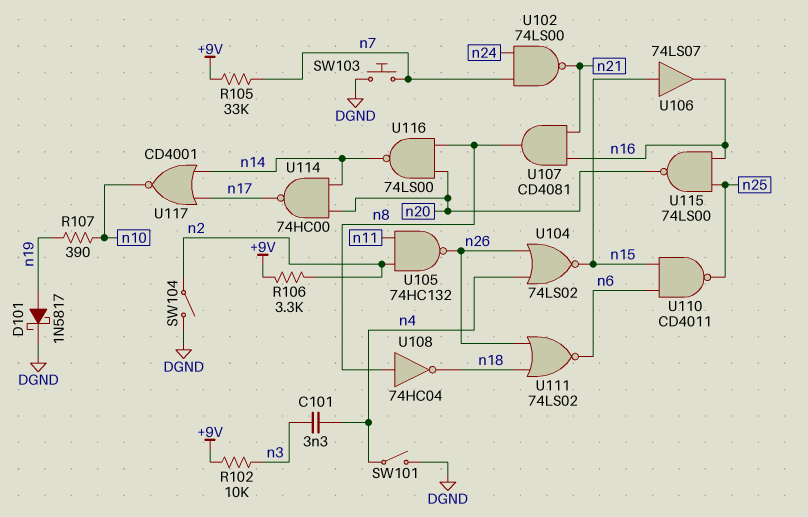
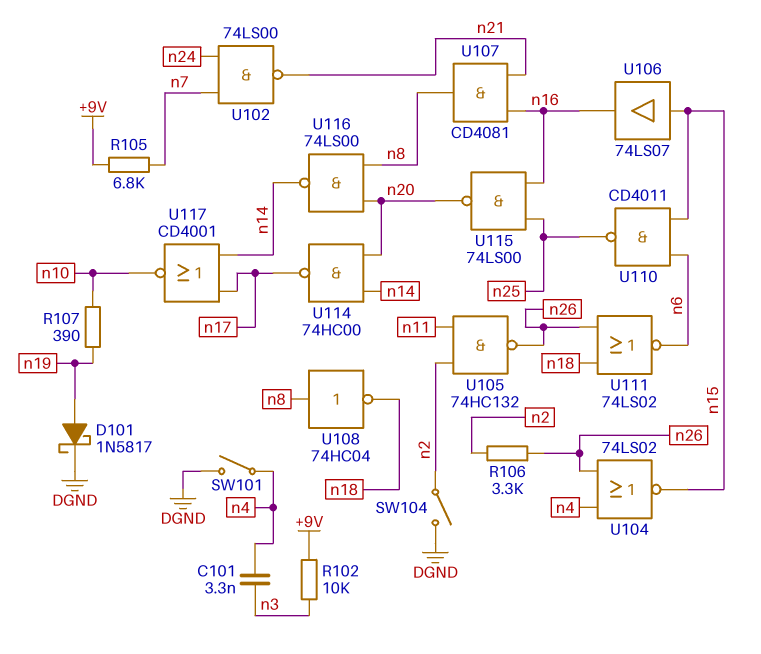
R105: 33k (+9V, n7) -> 6.8k (+9V, n7)
R106: 3.3k (+9V, n2) -> 3.3k (n2, n26)
SW103: button (DGND, n7) -> none

